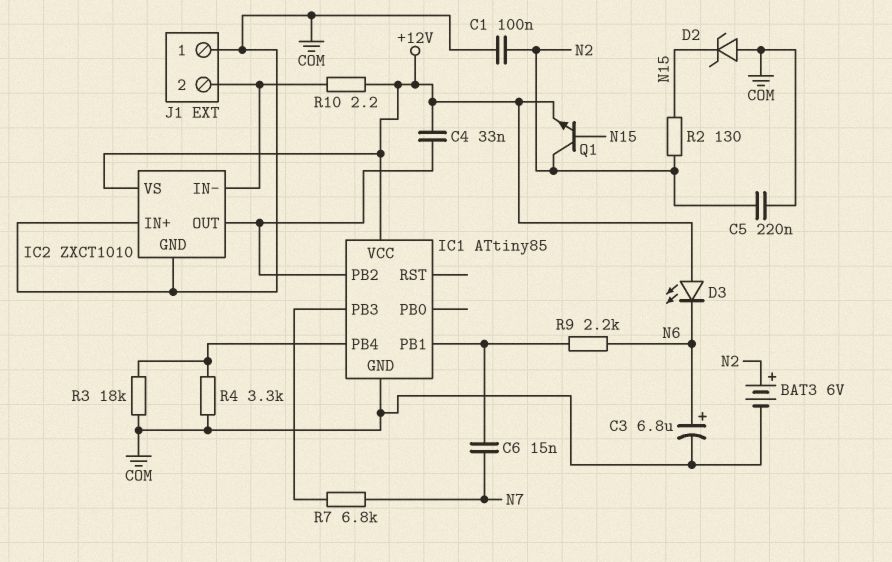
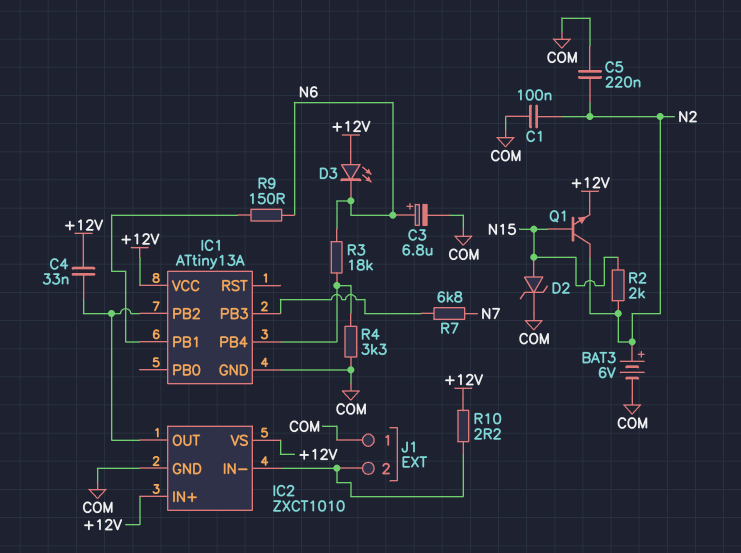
C6: 15nF (IC1/PB1, N7) -> none
D2: zener (A COM, K N15) -> zener (A N15, K COM)
IC1: ATtiny85 -> ATtiny13A
IC2 pin IN+: COM -> +12V
R2: 130 (N2, N15) -> 2k (N2, N15)
R3: 18k (COM, IC1/PB4) -> 18k (IC1/PB4, N6)
R9: 2.2k (IC1/PB1, N6) -> 150 (IC1/PB1, N6)

